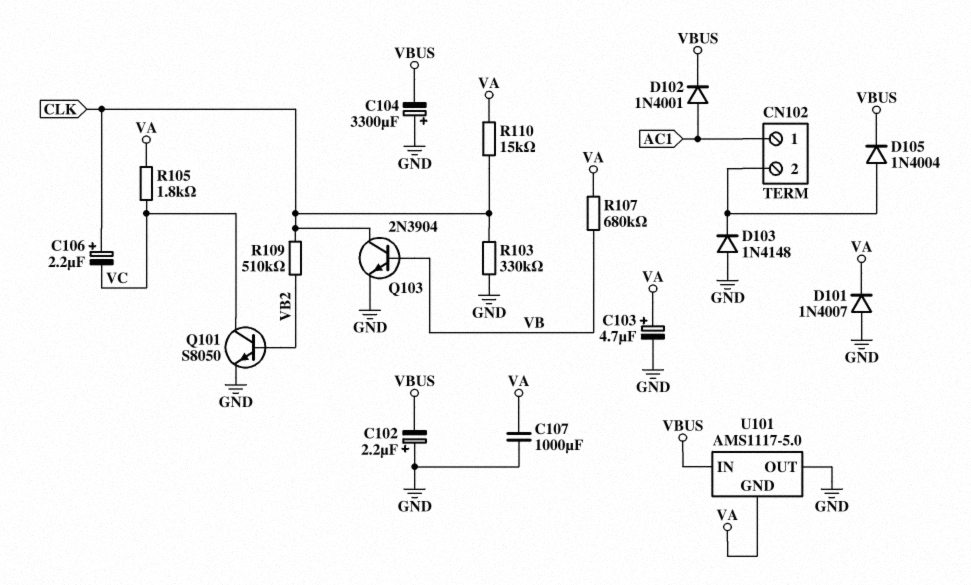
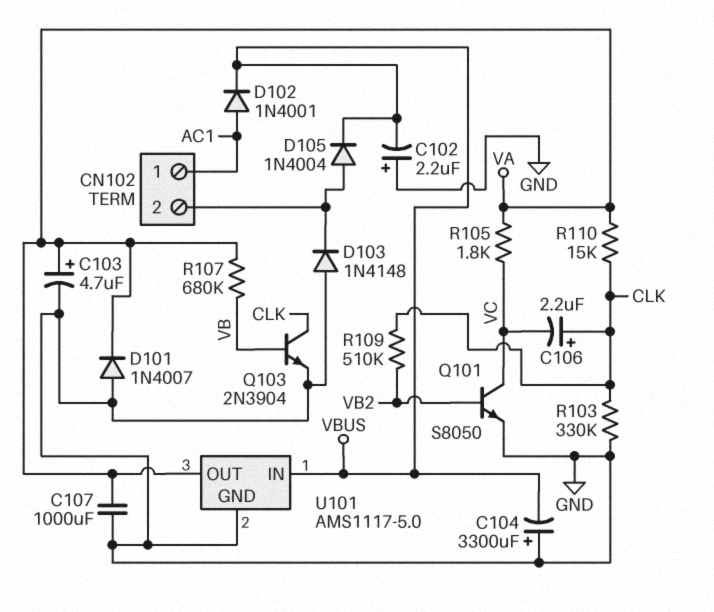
U101 pin GND: VA -> GND
U101 pin OUT: GND -> VA

